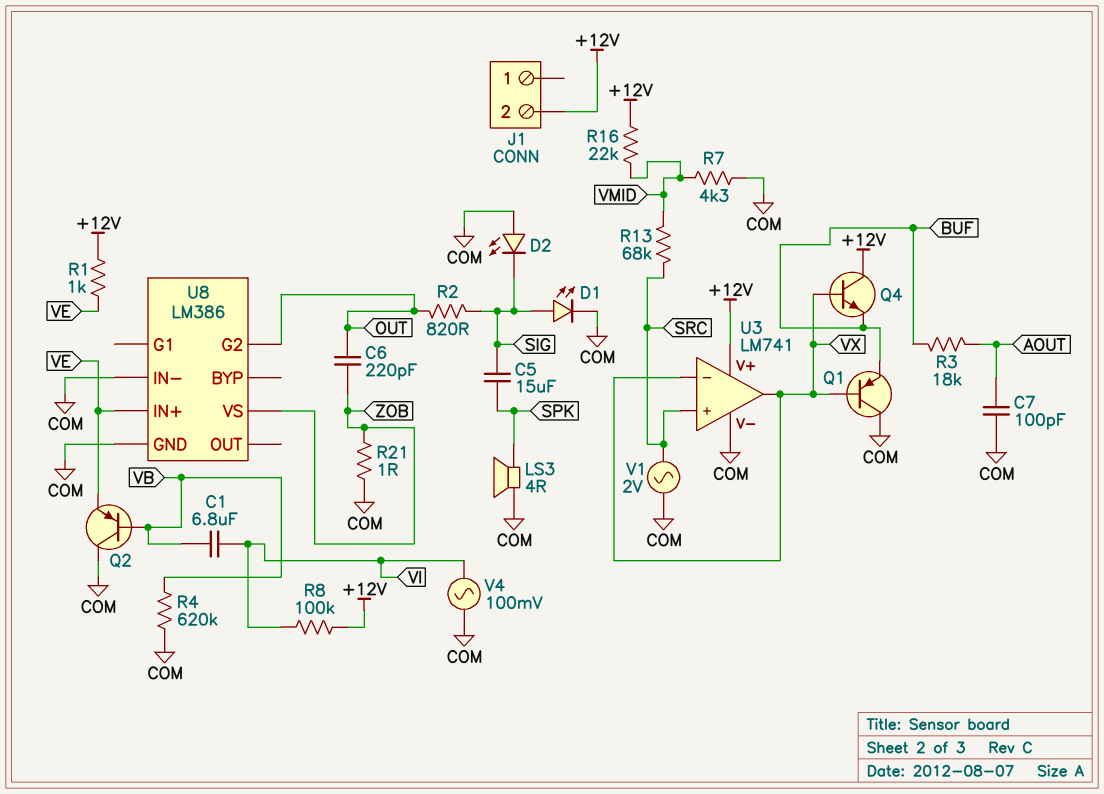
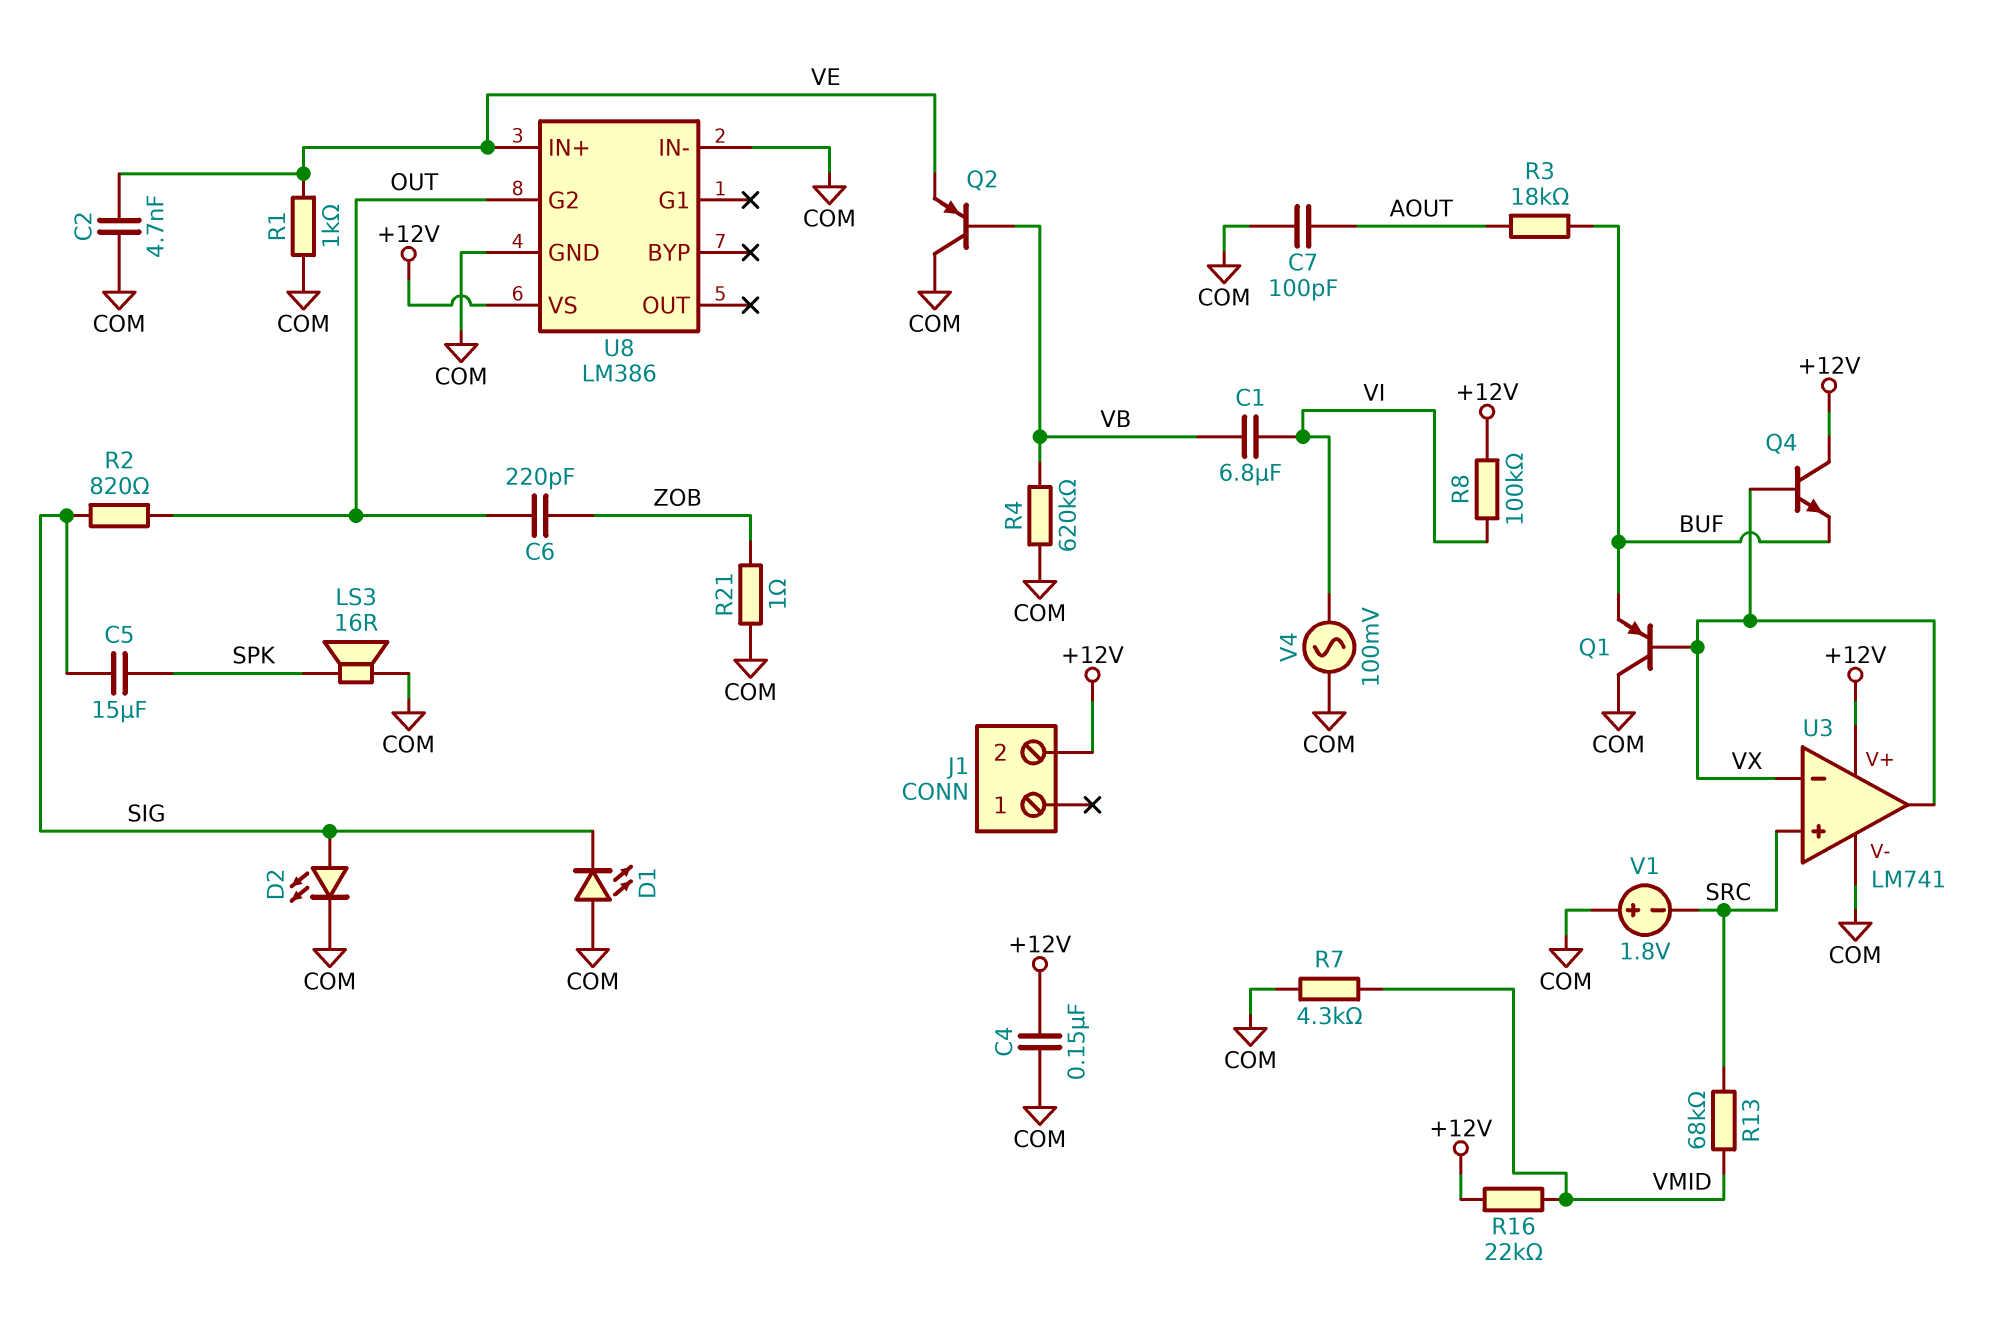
C2: none -> 4.7nF (COM, VE)
C4: none -> 150nF (+12V, COM)
D1: LED (A SIG, K COM) -> LED (A COM, K SIG)
D2: LED (A COM, K SIG) -> LED (A SIG, K COM)
LS3: speaker 4R (COM, SPK) -> speaker 16R (COM, SPK)
R1: 1k (+12V, VE) -> 1k (COM, VE)
U8 pin VS: ZOB -> +12V
V1: AC 2V (COM, SRC) -> 1.8V (plus COM, minus SRC)

